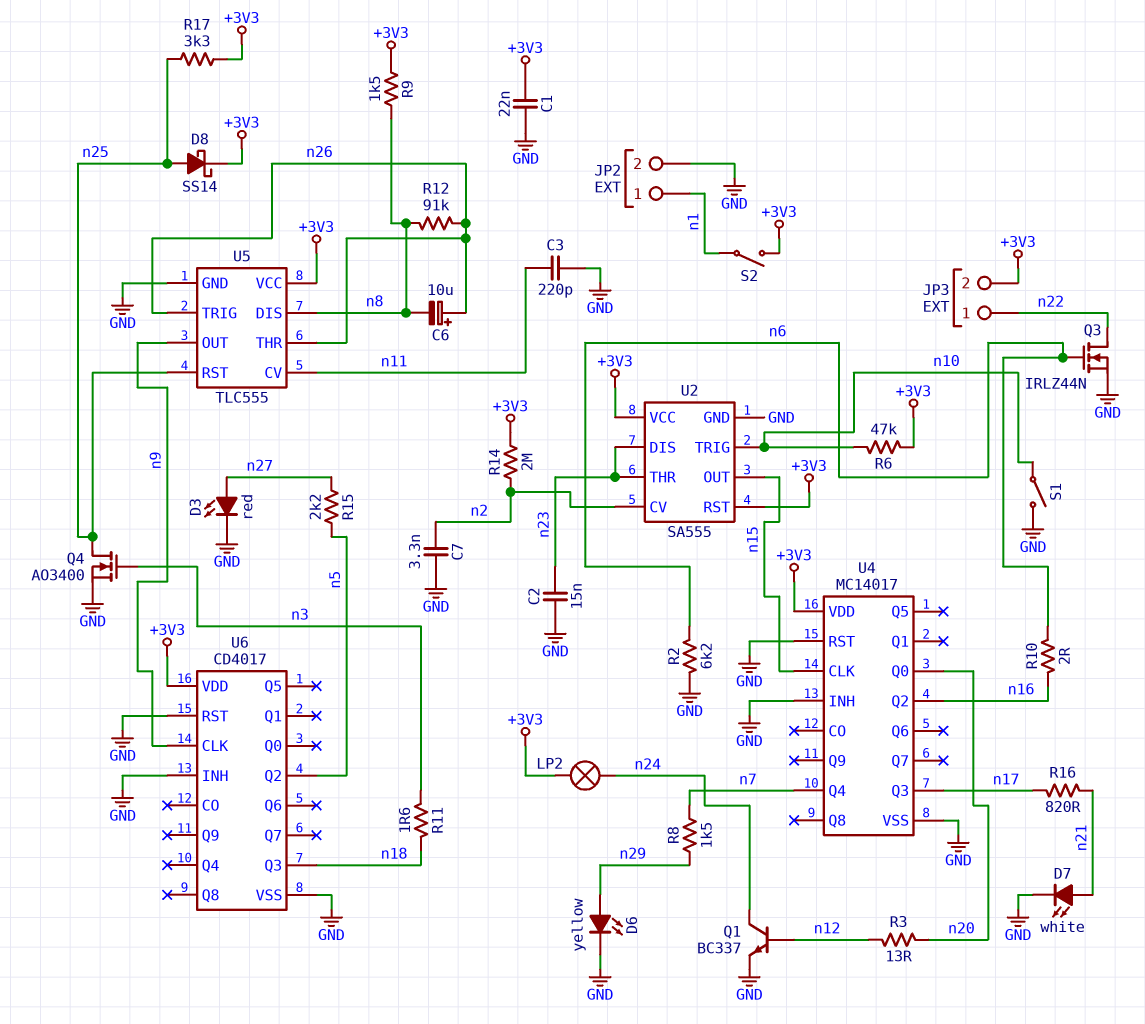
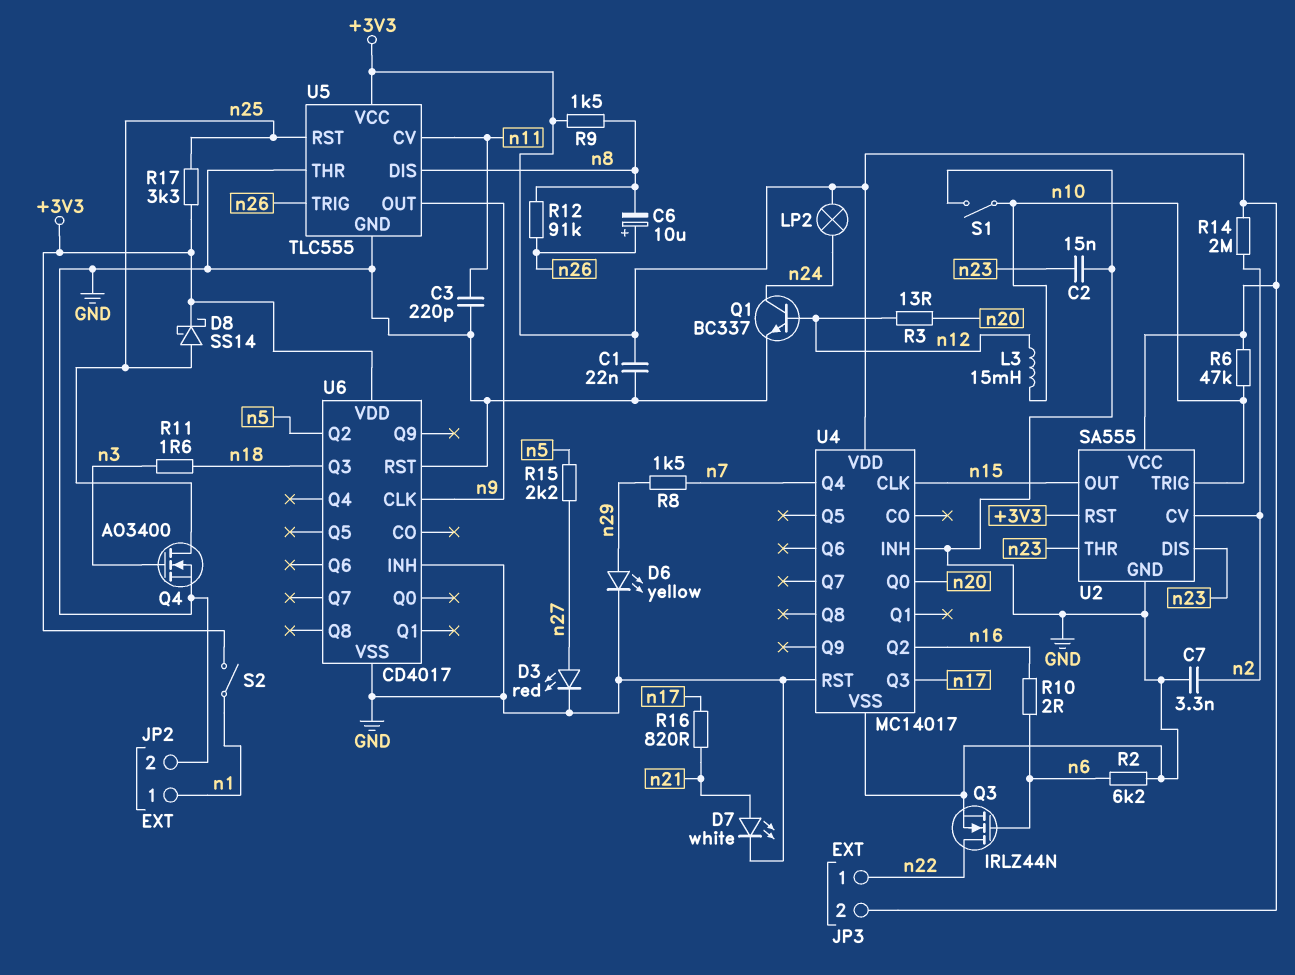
L3: none -> 15mH (n10, n12)
U5 pin THR: n26 -> GND

